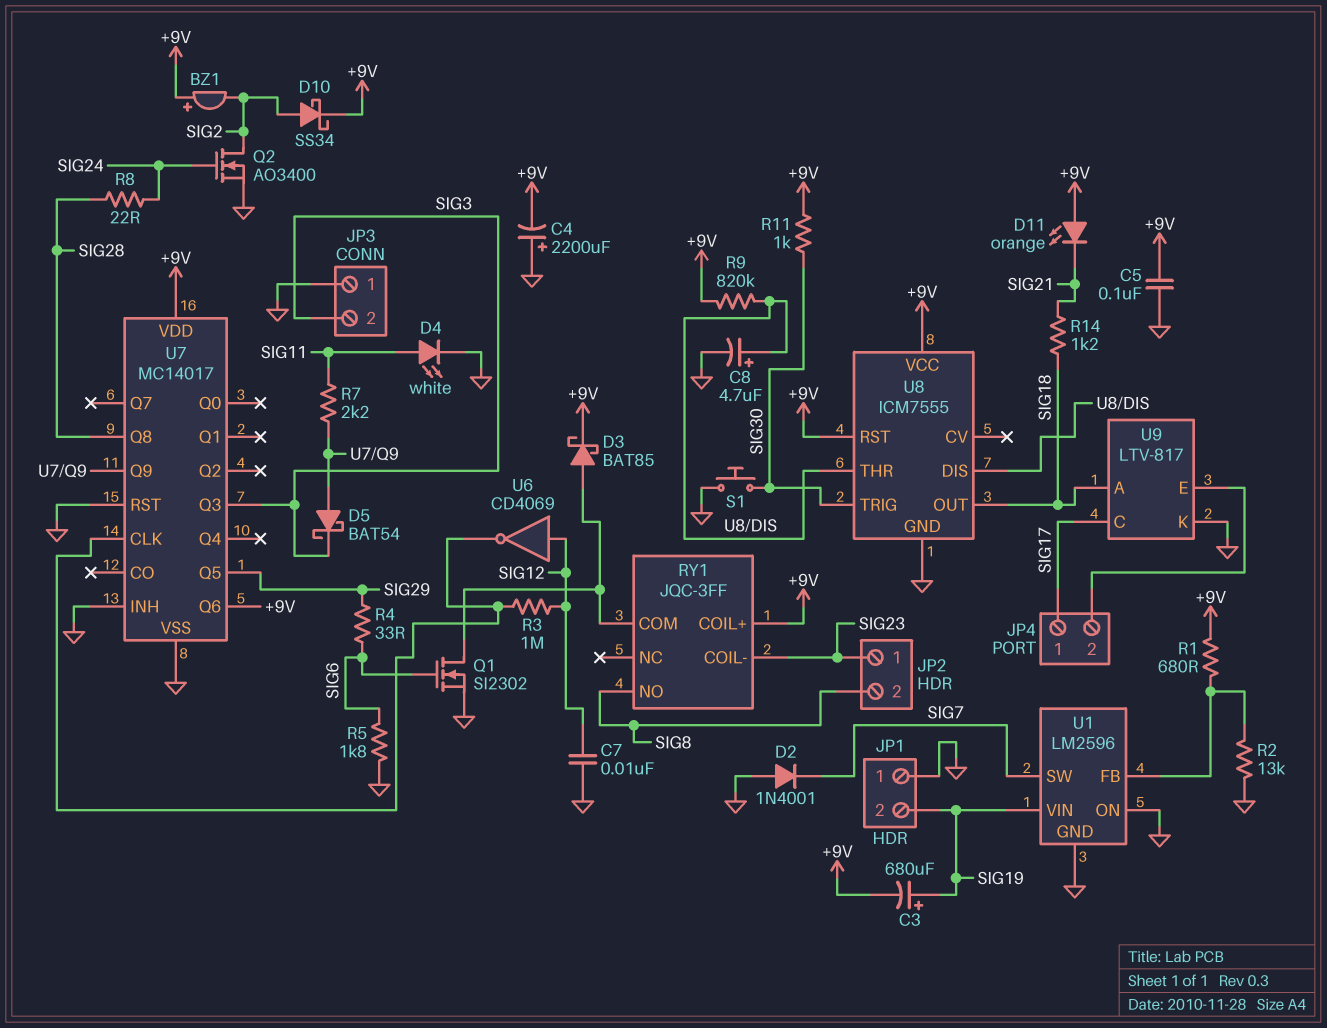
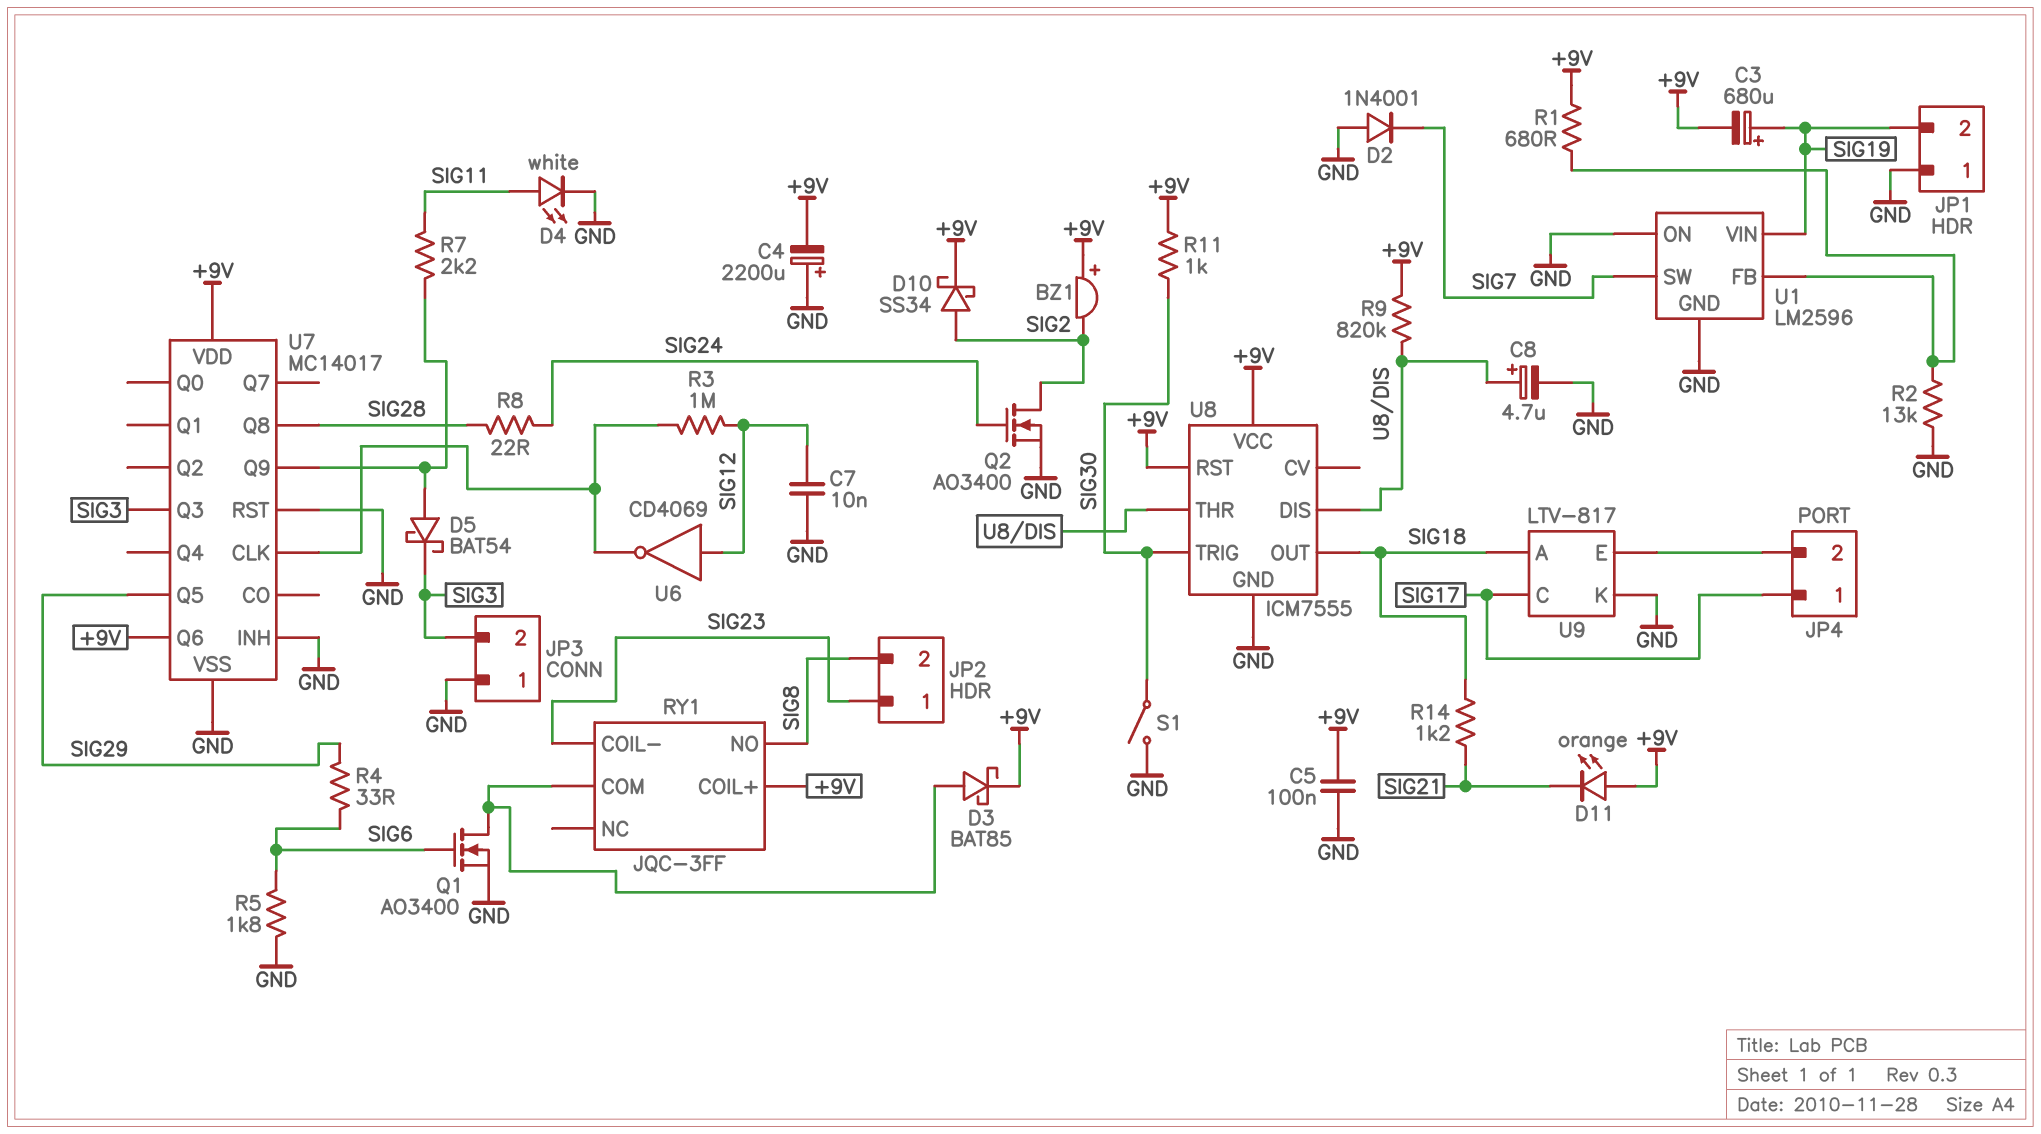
Q1: NMOS SI2302 (G SIG6, D RY1/COM, S GND) -> NMOS AO3400 (G SIG6, D RY1/COM, S GND)
S1: button (GND, SIG30) -> switch (GND, SIG30)

